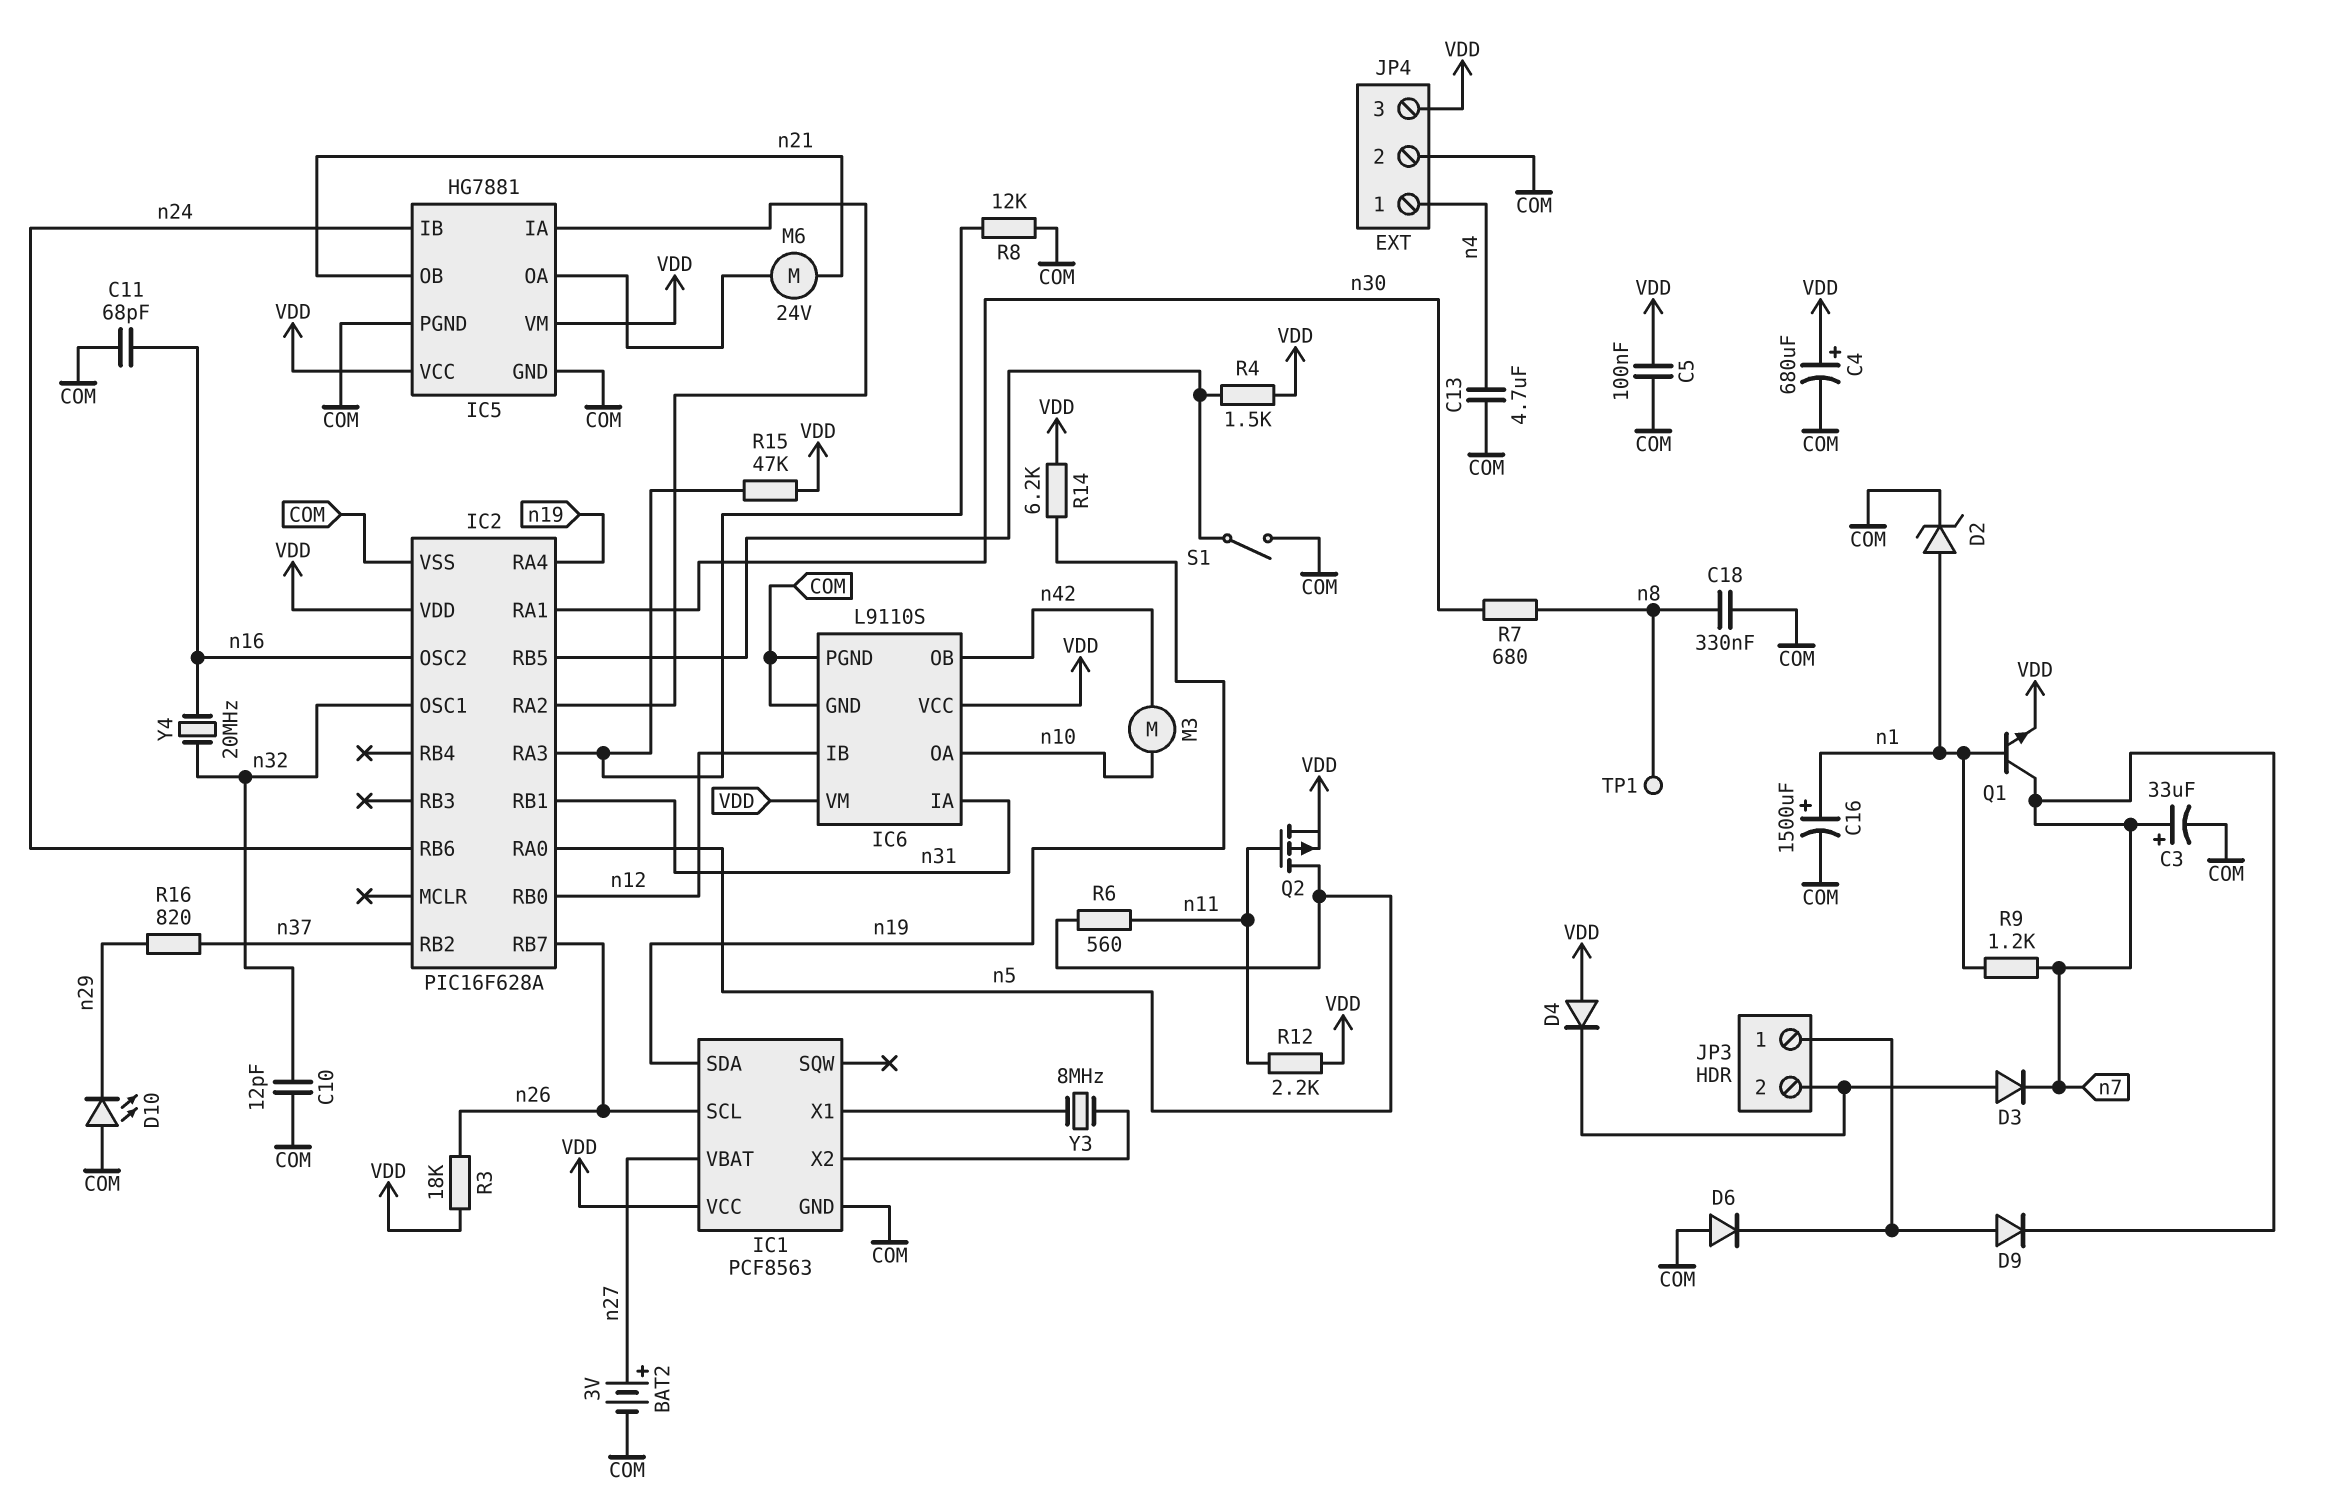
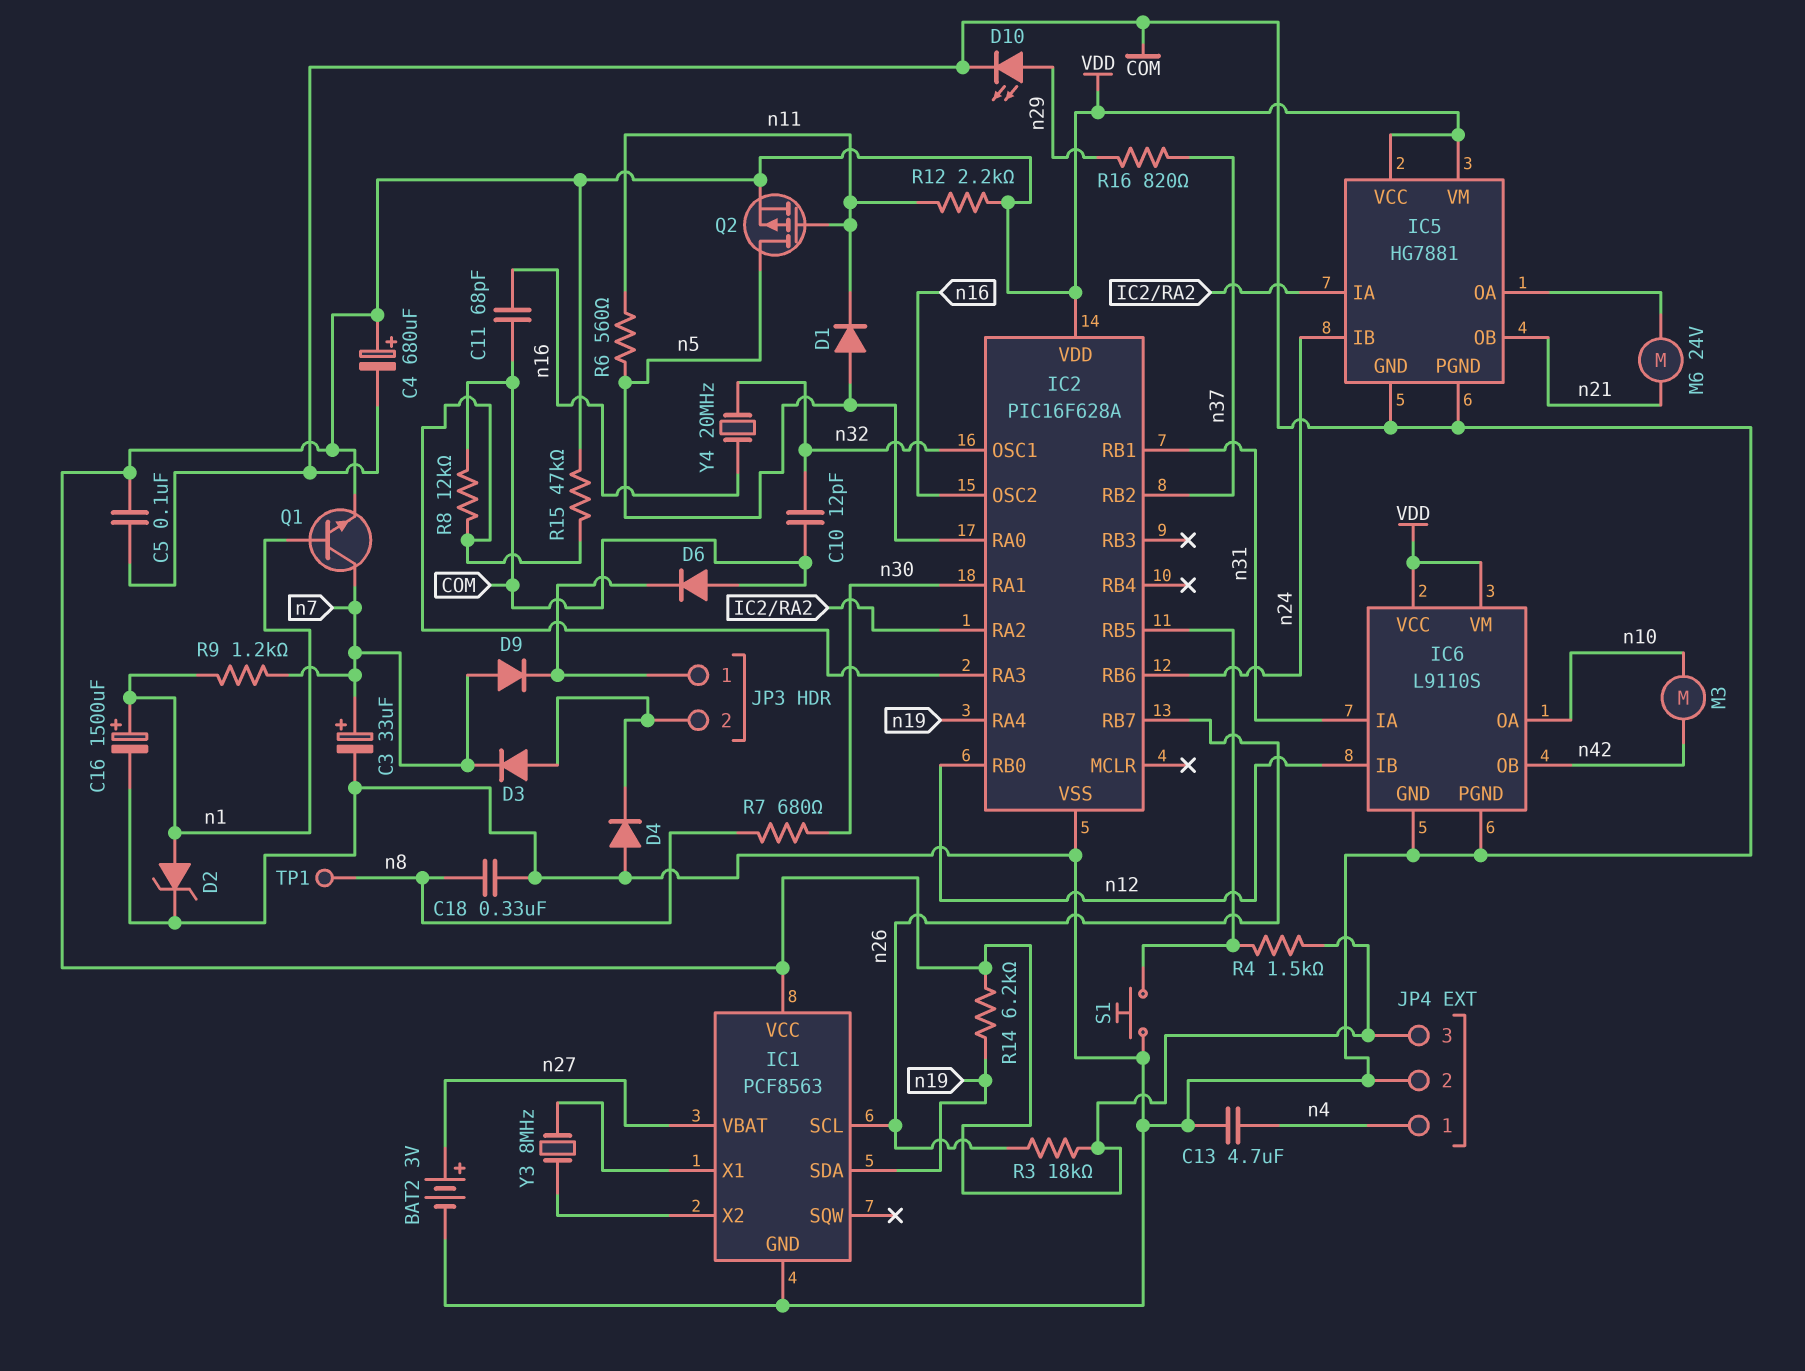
D1: none -> diode (A n5, K n11)
D4: diode (A VDD, K JP3/2) -> diode (A COM, K JP3/2)
D9: diode (A JP3/1, K n7) -> diode (A n7, K JP3/1)
D10: LED (A COM, K n29) -> LED (A n29, K COM)
S1: switch (COM, IC2/RB5) -> button (COM, IC2/RB5)

